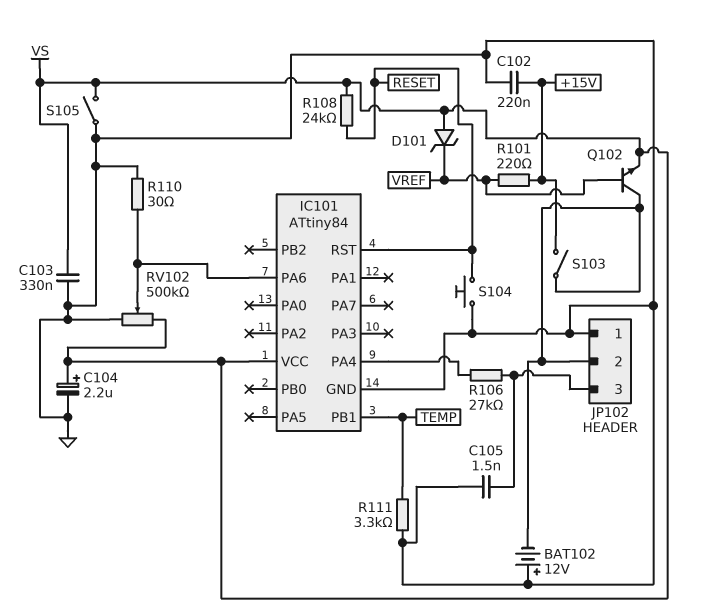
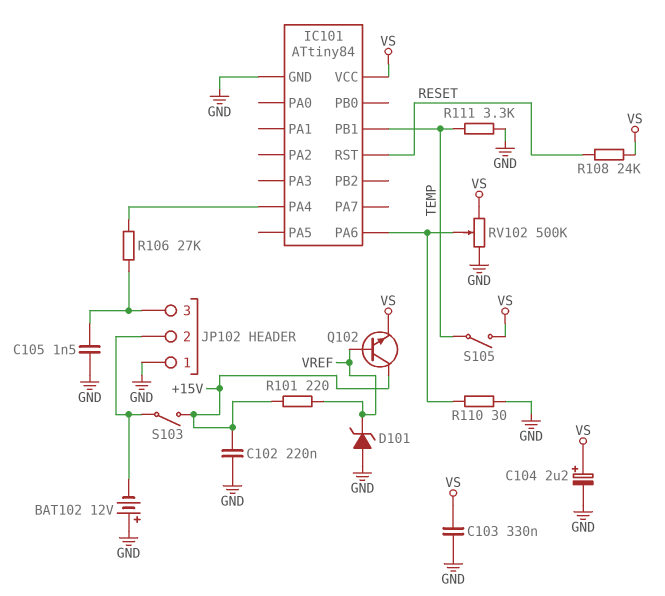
D101: zener (A VS, K VREF) -> zener (A GND, K VREF)
Q102: NPN (B VREF, C JP102/2, E VS) -> NPN (B VREF, C +15V, E VS)
S104: button (GND, RESET) -> none
S105: switch (GND, VS) -> switch (TEMP, VS)

